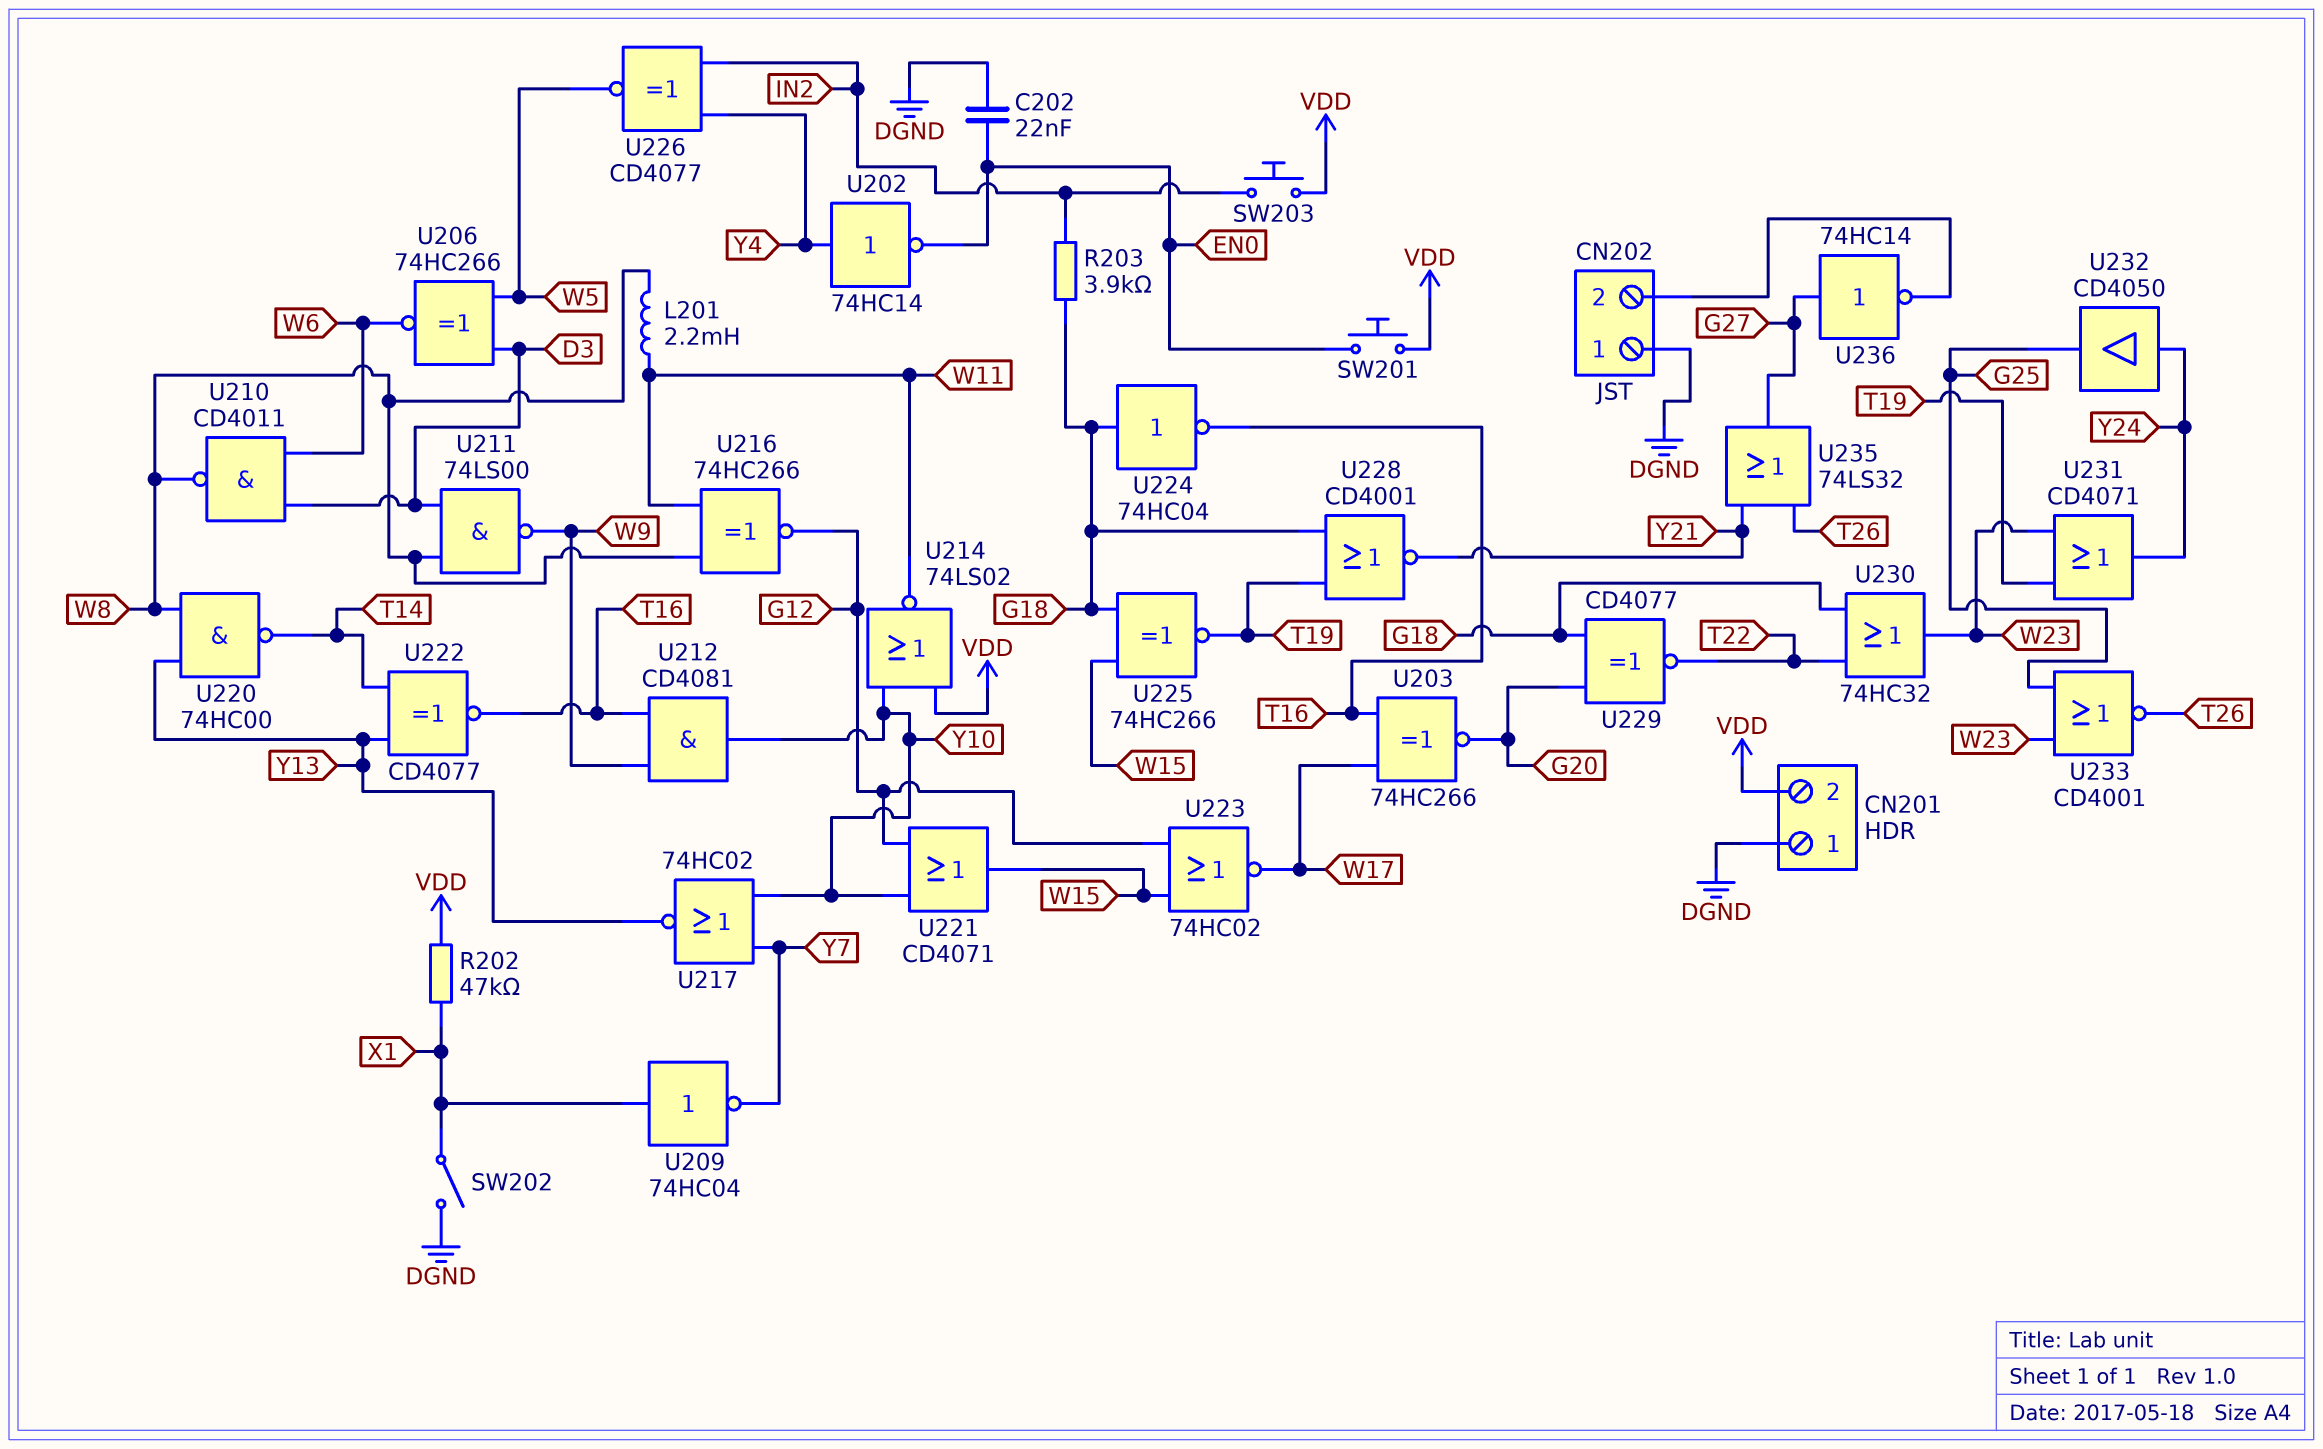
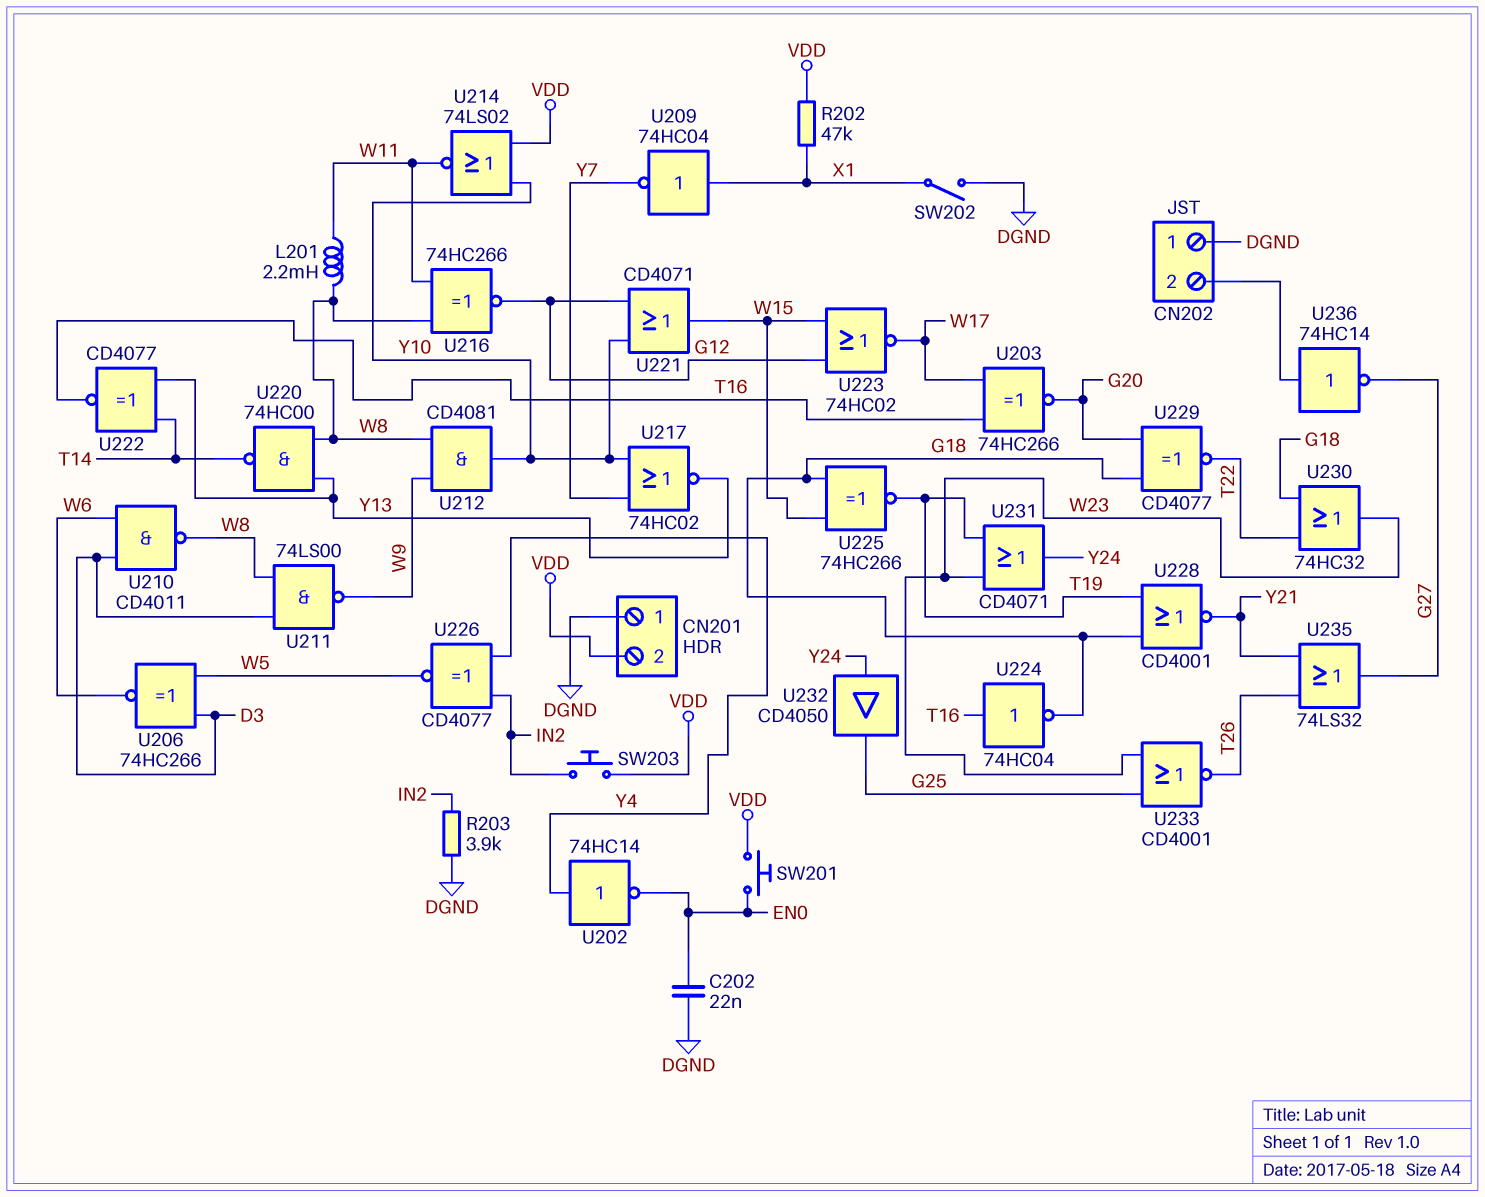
R203: 3.9k (G18, IN2) -> 3.9k (DGND, IN2)
U212: AND CD4081 (in T16, in W9, out Y10) -> AND CD4081 (in W8, in W9, out Y10)
U224: NOT 74HC04 (in G18, out T16) -> NOT 74HC04 (in T16, out G18)
U236: NOT 74HC14 (in G27, out CN202/2) -> NOT 74HC14 (in CN202/2, out G27)

